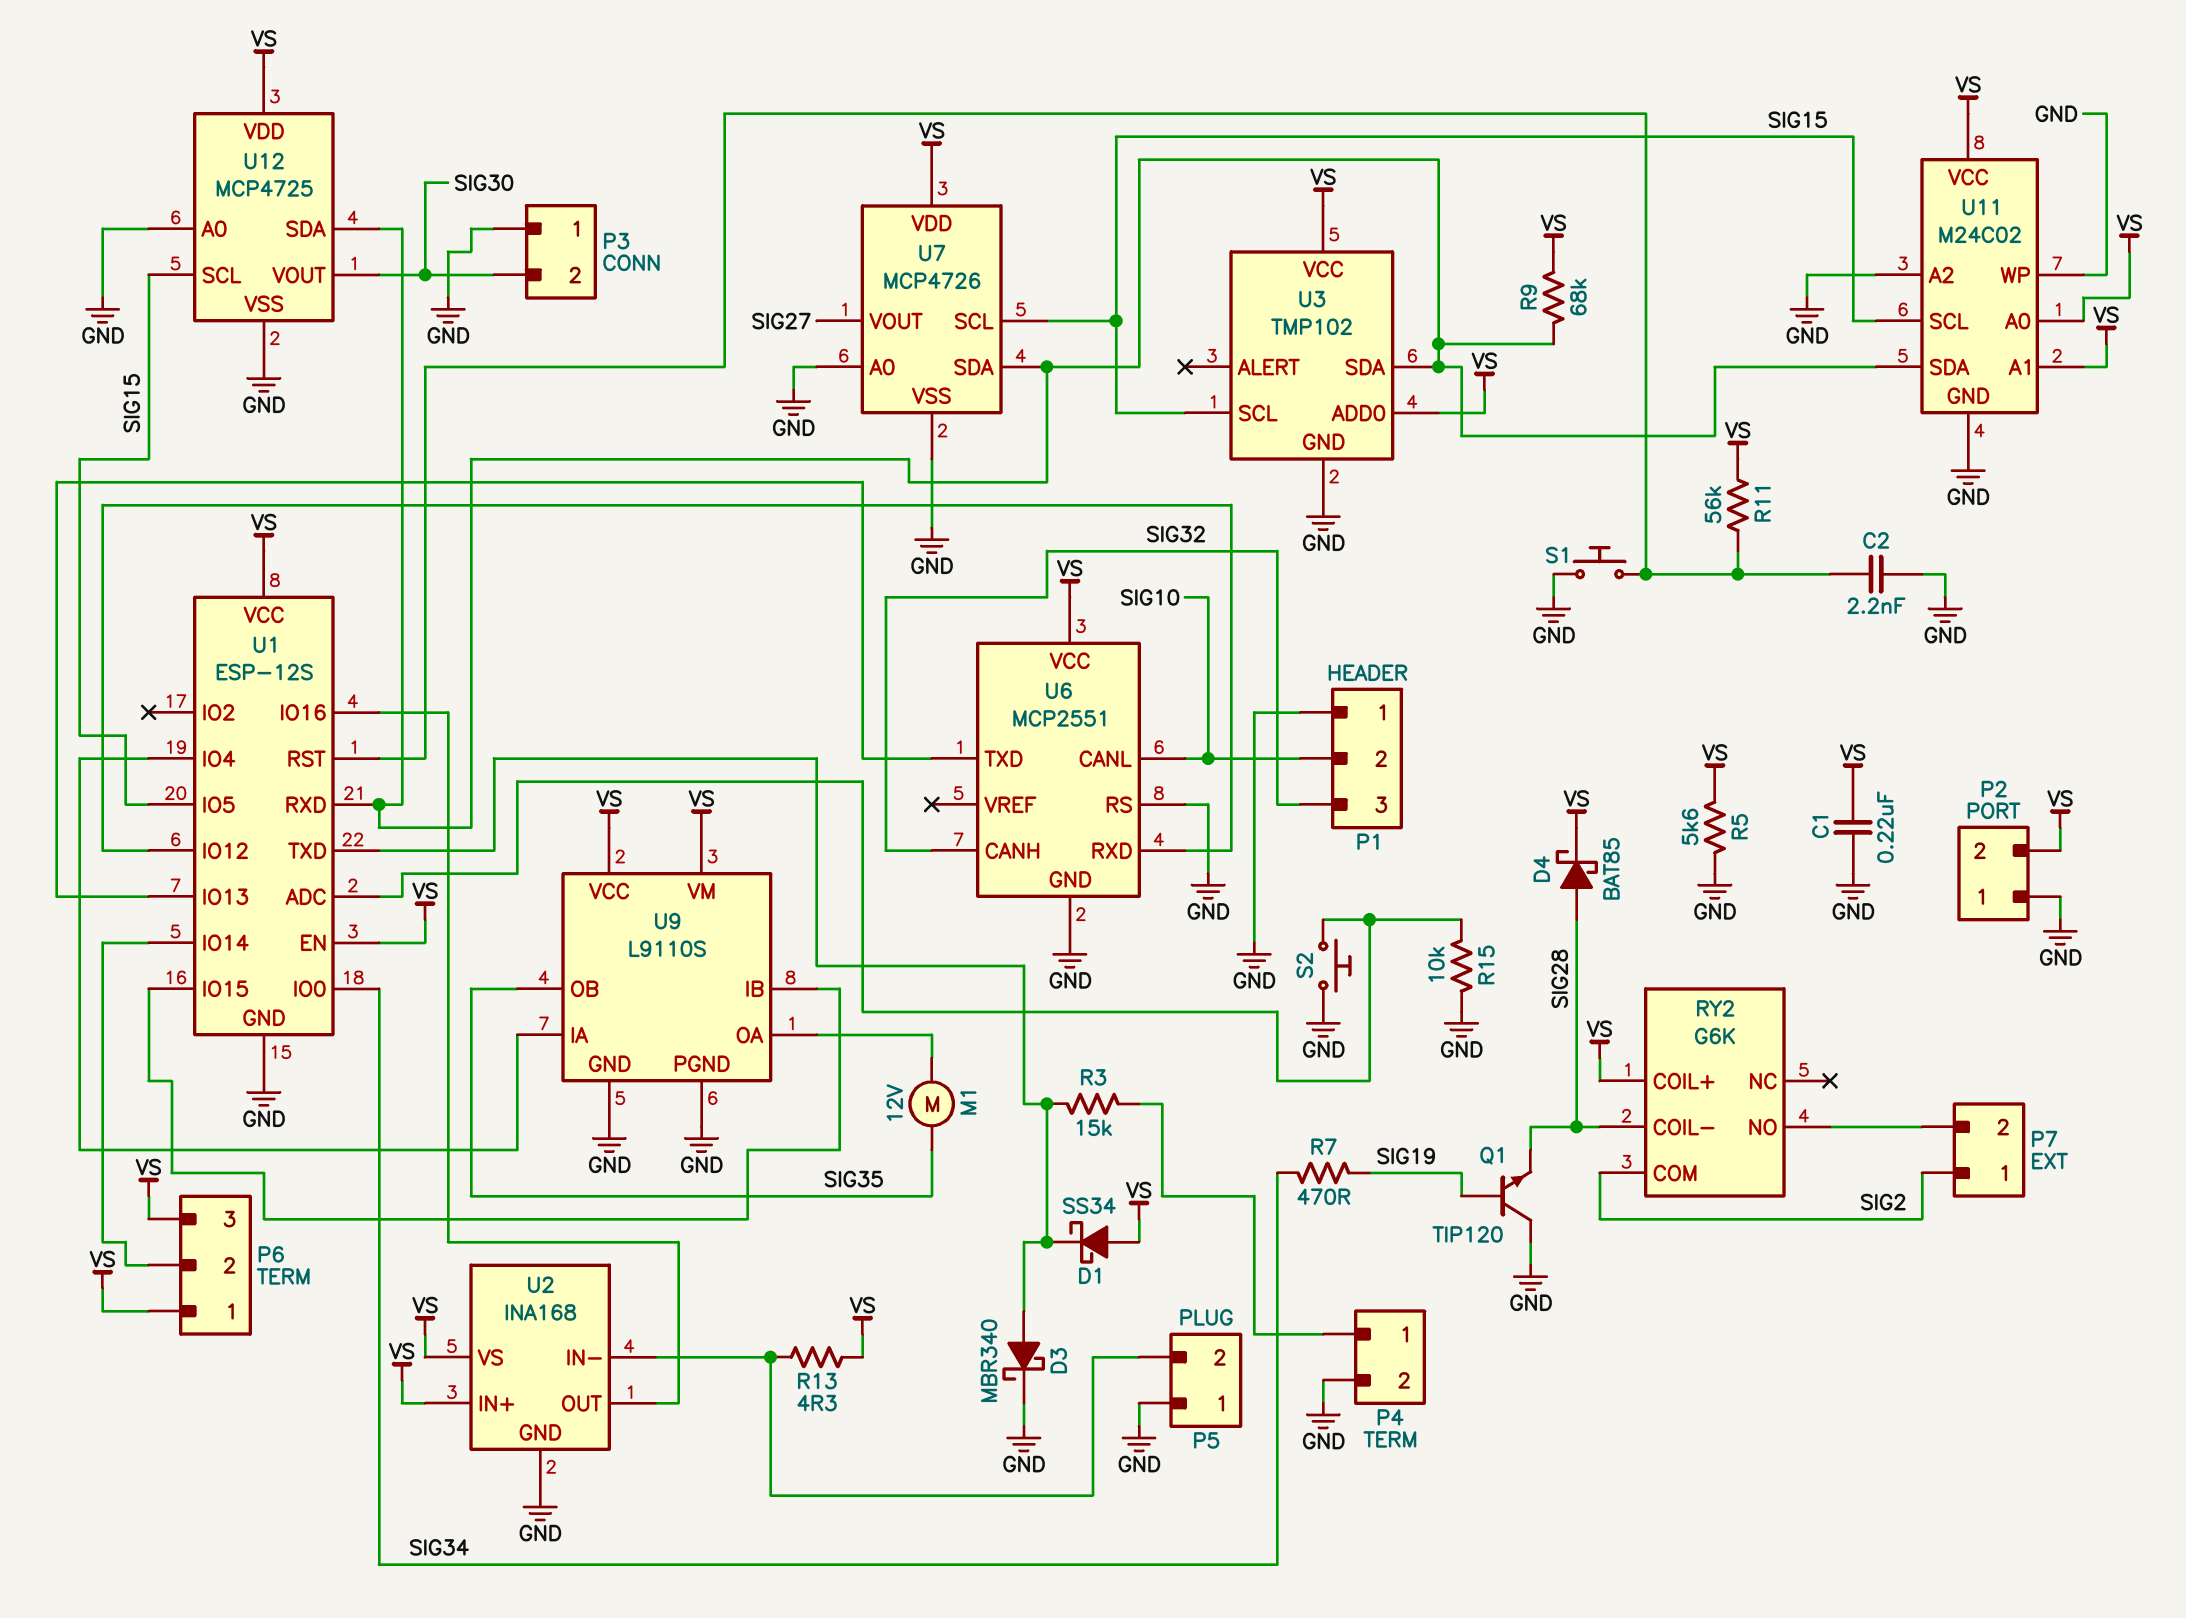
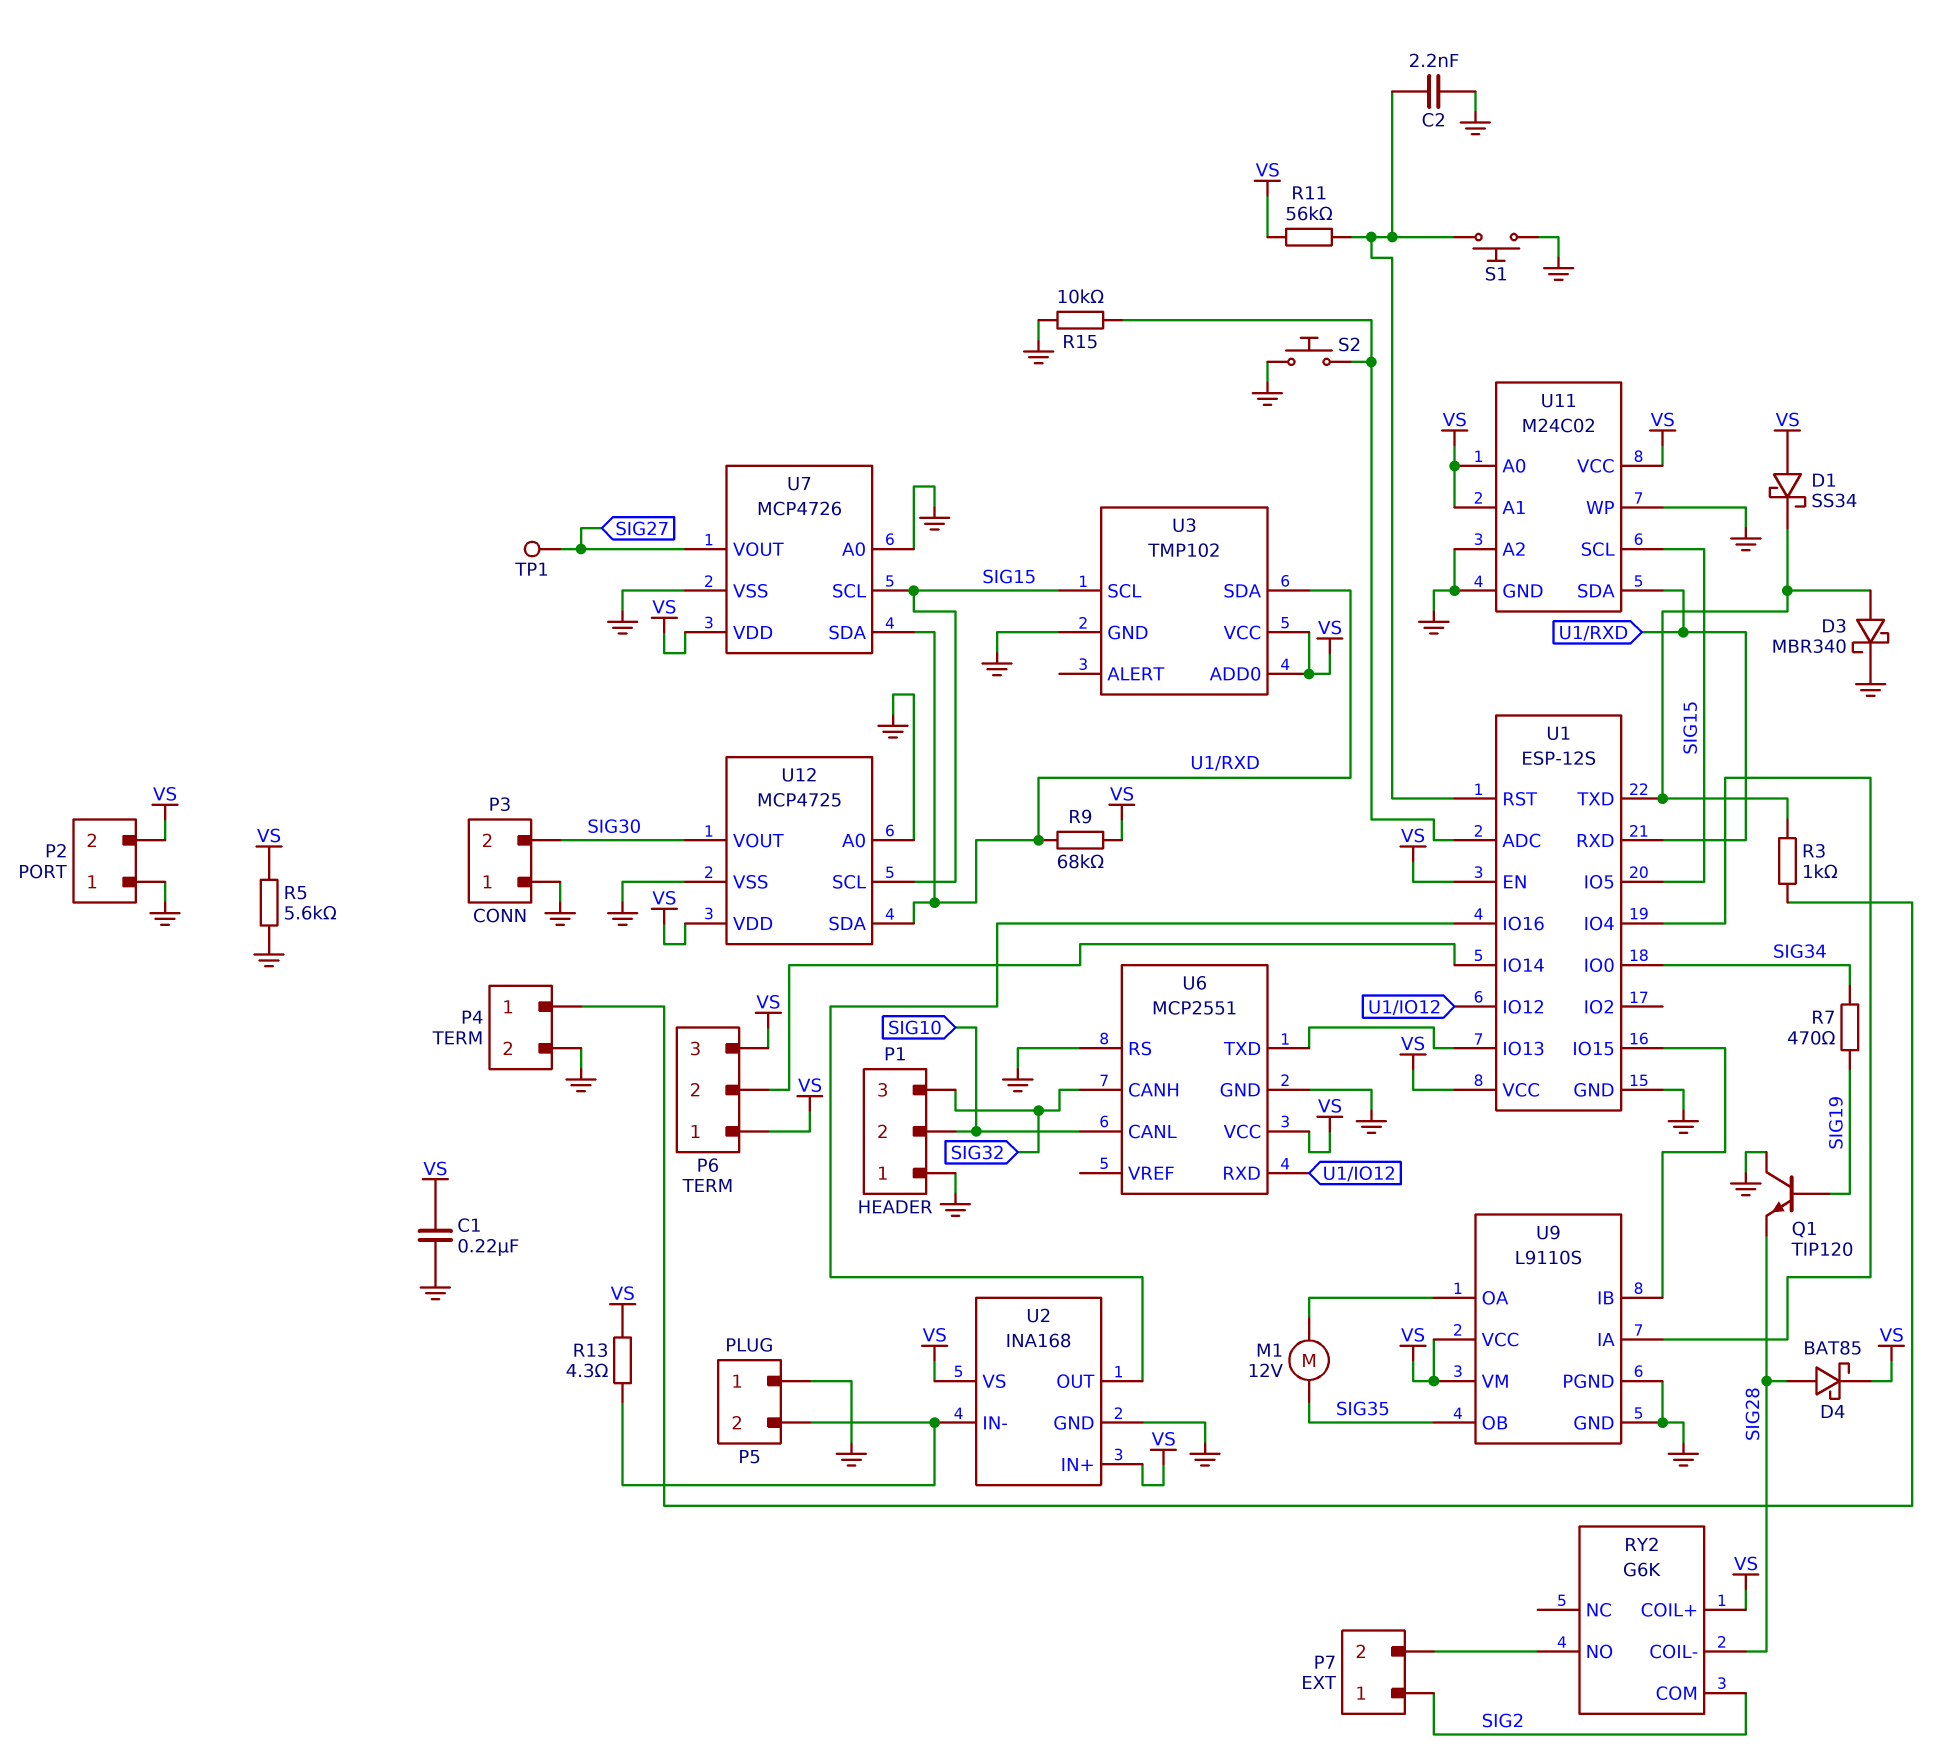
R3: 15k (P4/1, U1/TXD) -> 1k (P4/1, U1/TXD)
TP1: none -> test point (SIG27)

